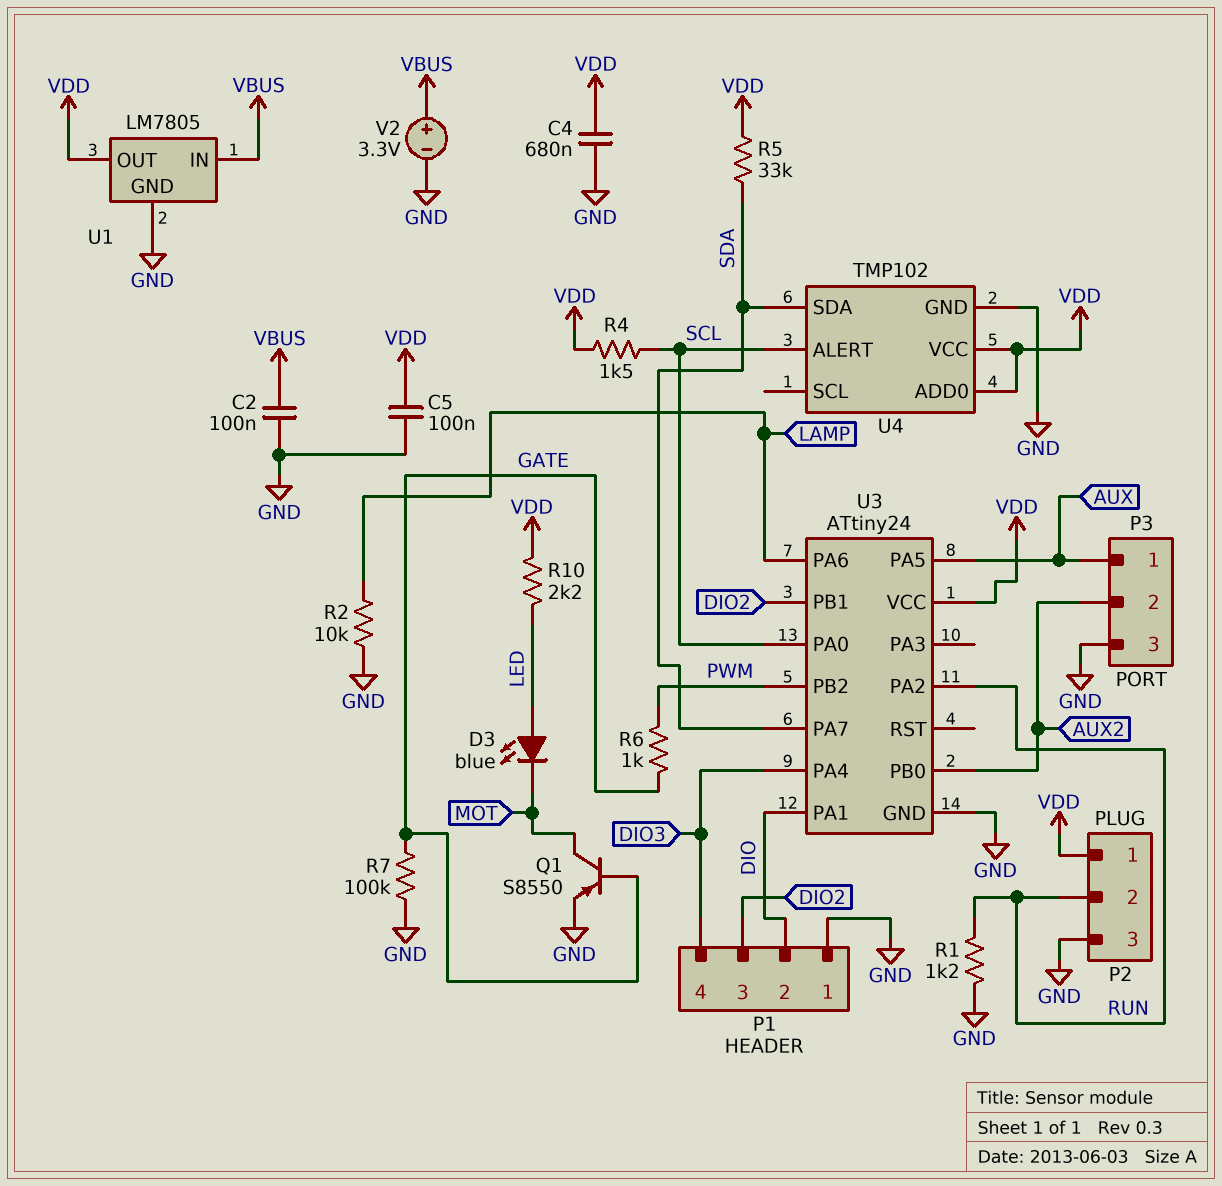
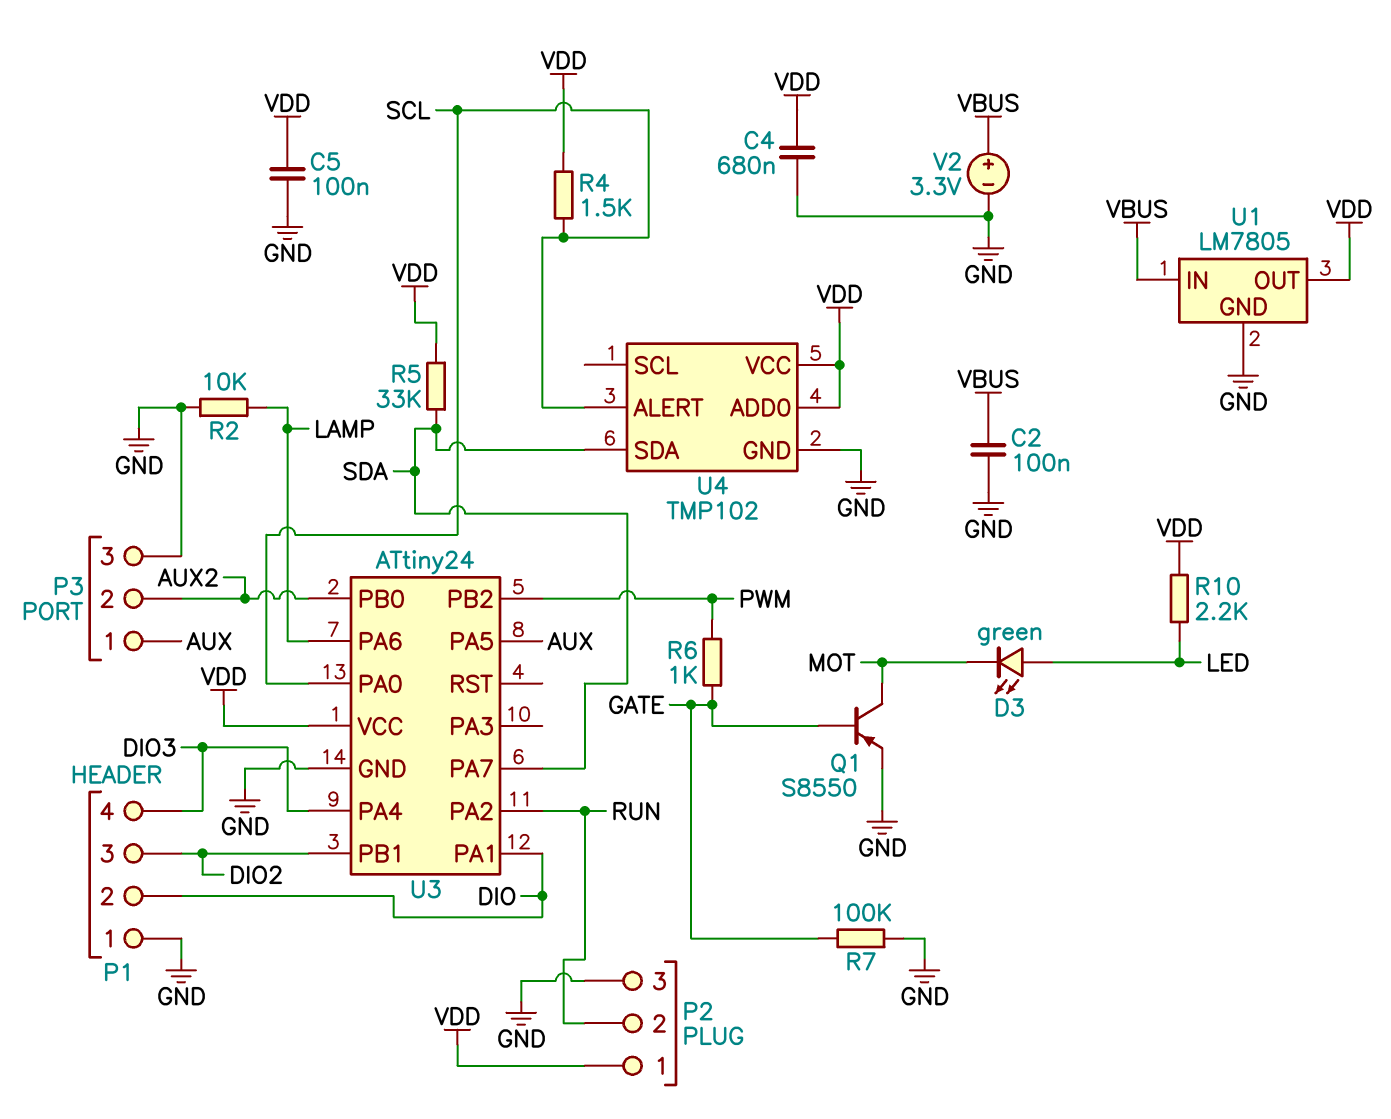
D3: LED blue (A LED, K MOT) -> LED green (A LED, K MOT)
R1: 1.2k (GND, RUN) -> none

